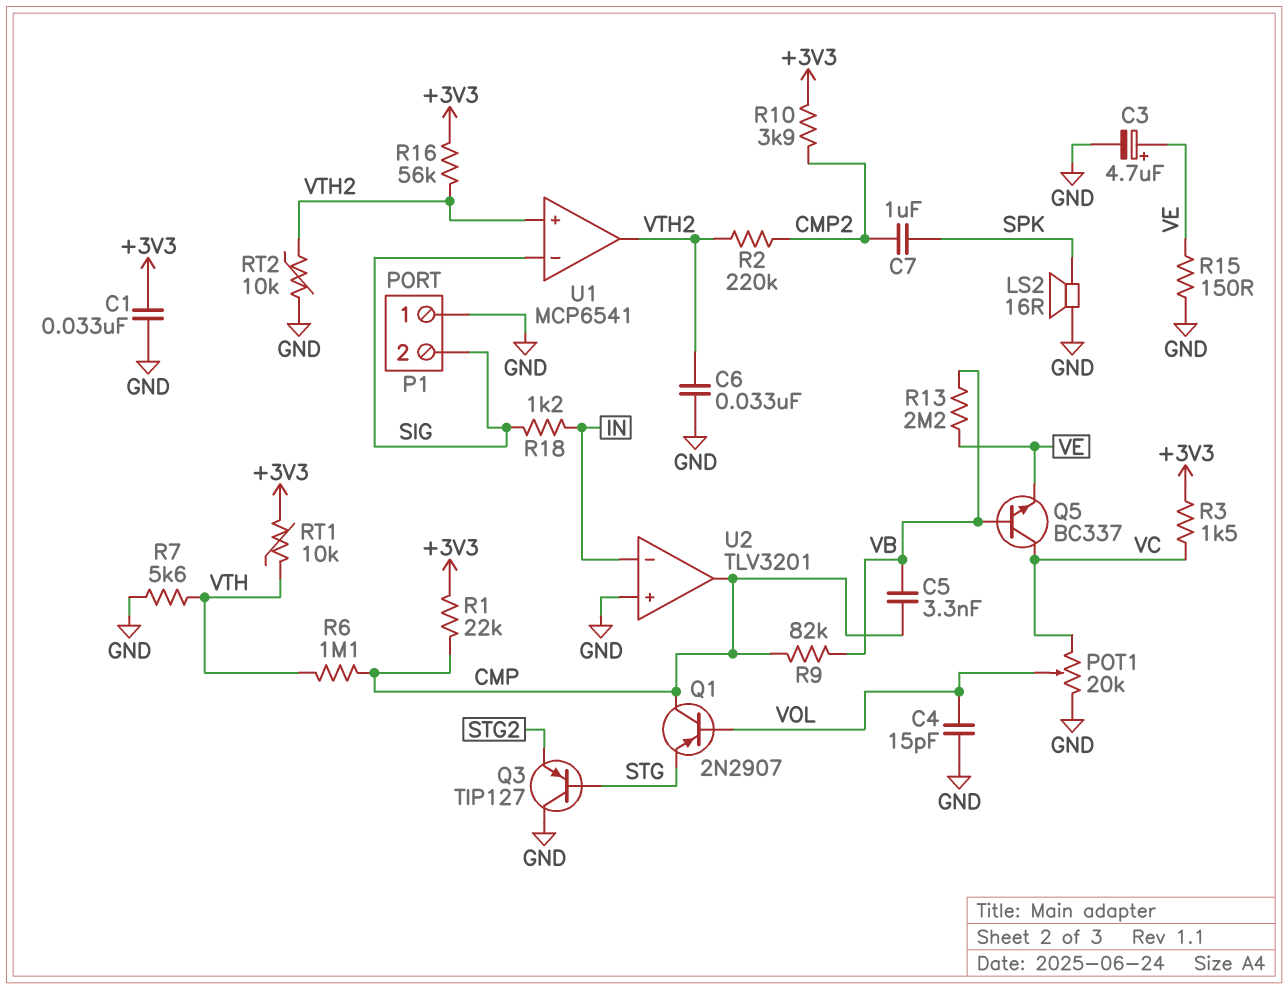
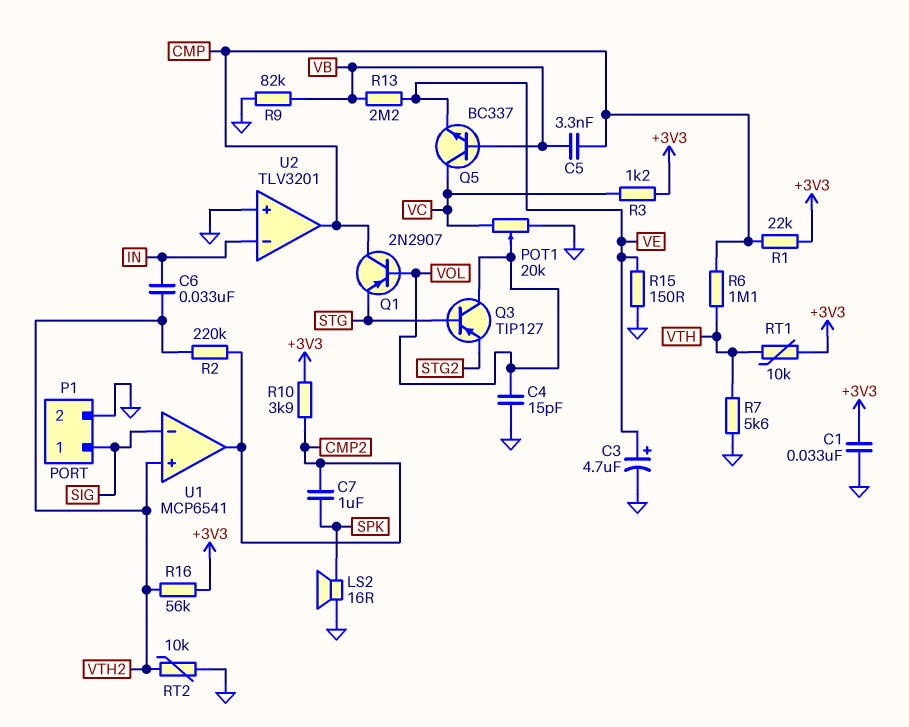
C6: 33nF (GND, VTH2) -> 33nF (IN, VTH2)
P1 pin 1: GND -> SIG
P1 pin 2: SIG -> GND
Q3: PNP TIP127 (B STG, C GND, E STG2) -> PNP TIP127 (B STG, C VOL, E STG2)
R3: 1.5k (+3V3, VC) -> 1.2k (+3V3, VC)
R9: 82k (CMP, VB) -> 82k (GND, VB)
R18: 1.2k (IN, SIG) -> none
U1 pin out: VTH2 -> CMP2

